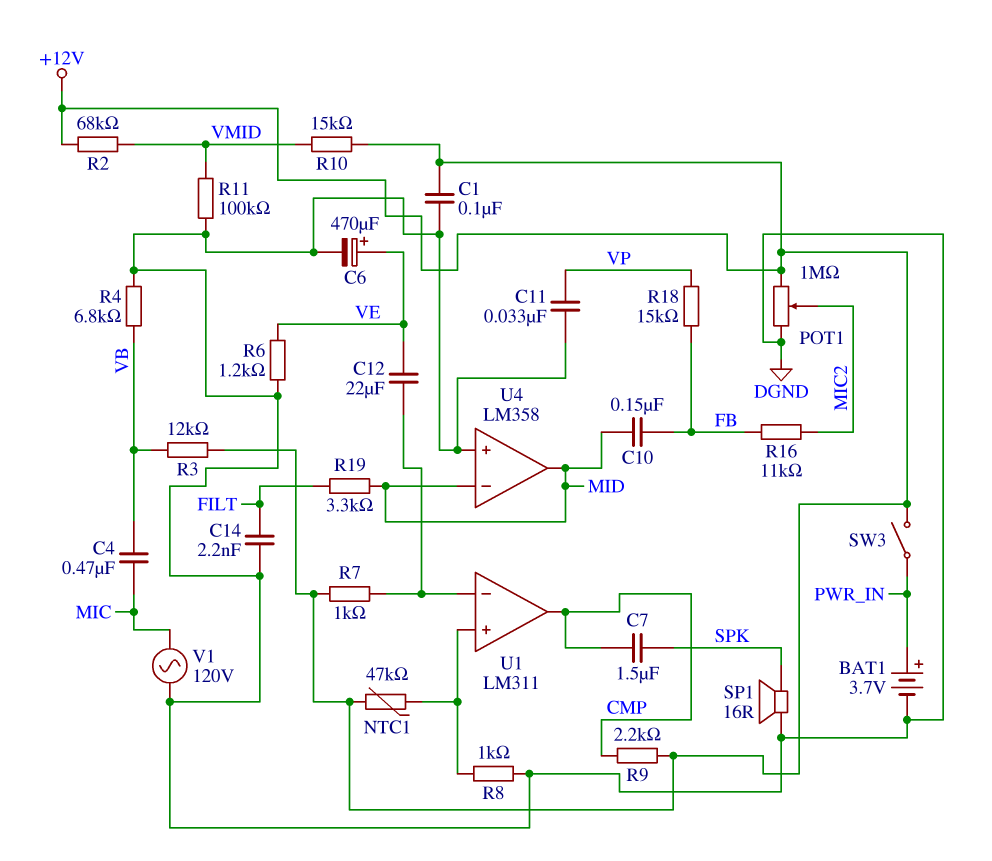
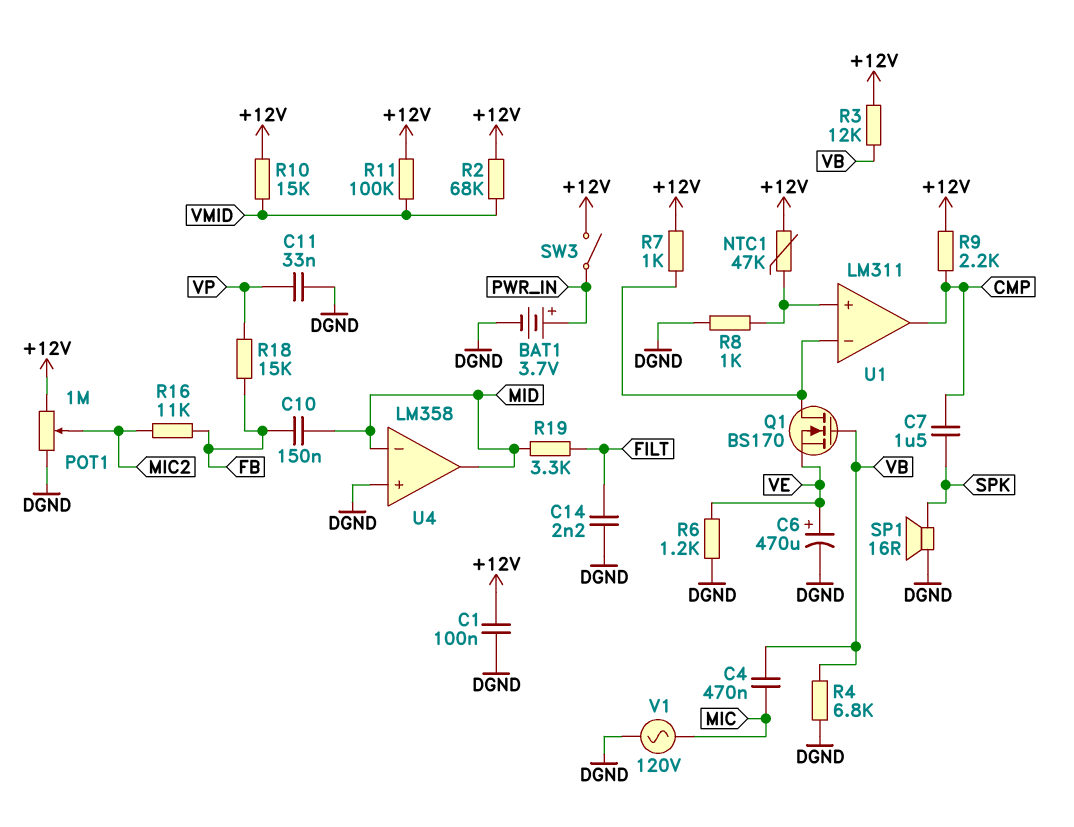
C12: 22uF (U1/in-, VE) -> none
Q1: none -> NMOS BS170 (G VB, D U1/in-, S VE)
R11: 100k (DGND, VMID) -> 100k (+12V, VMID)

